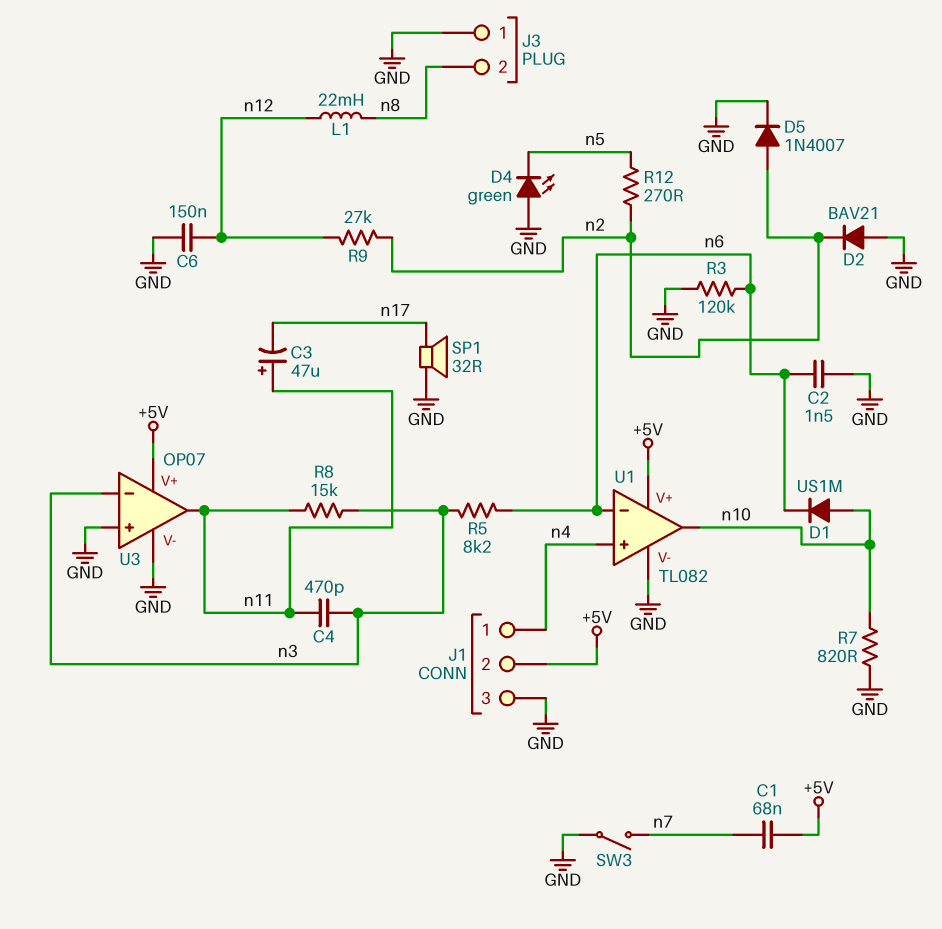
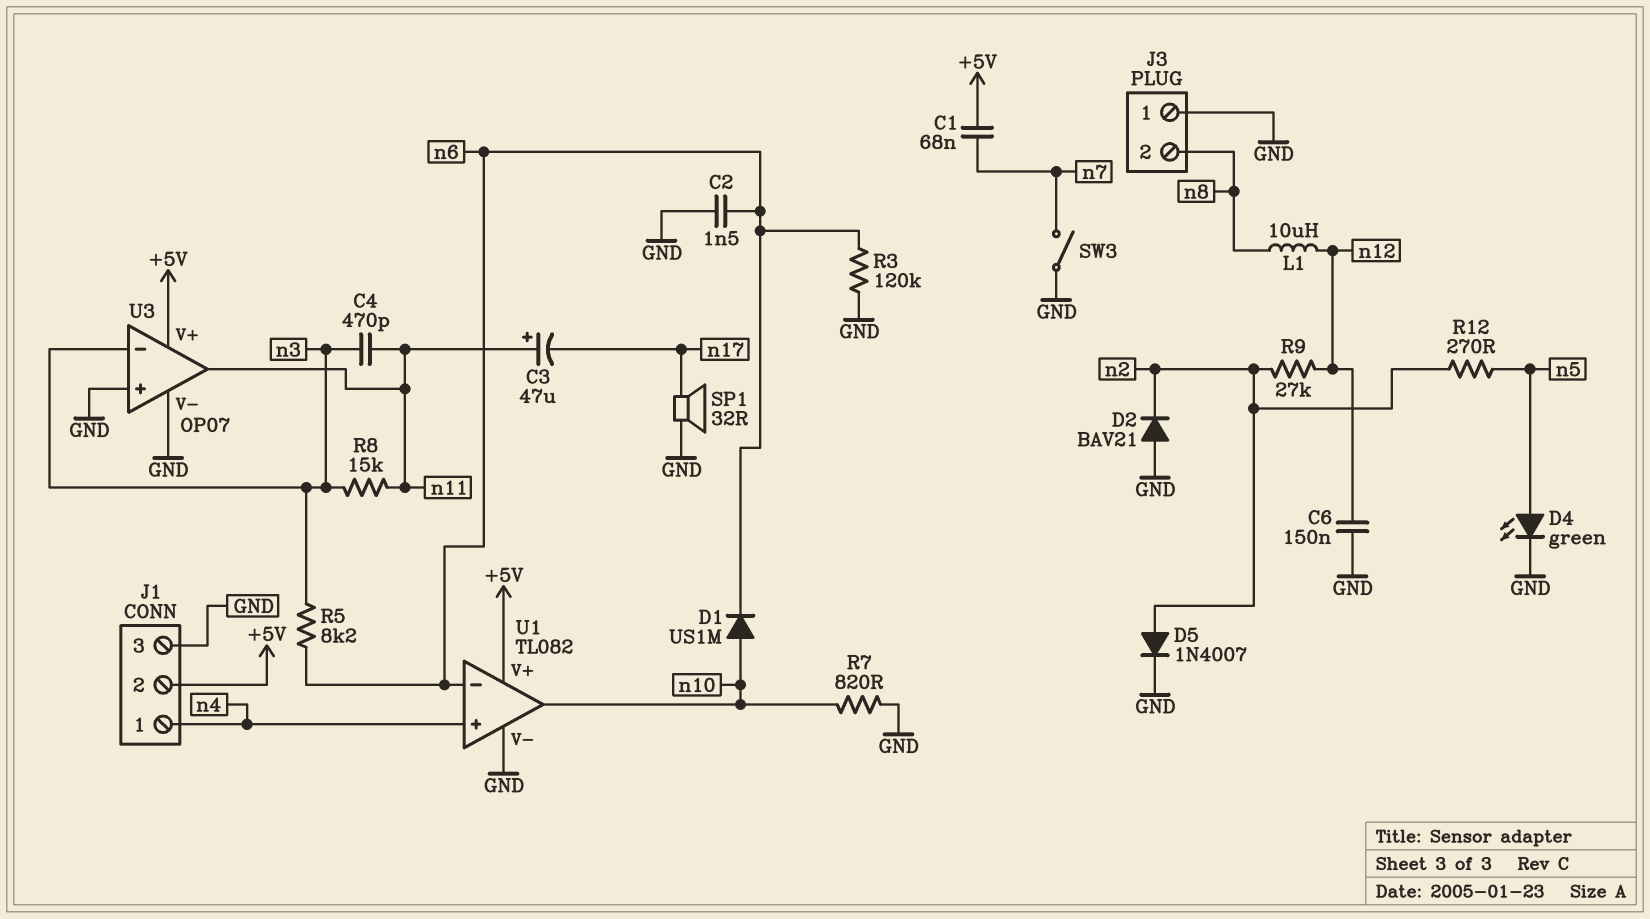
D4: LED green (A GND, K n5) -> LED green (A n5, K GND)
L1: 22mH (n8, n12) -> 10uH (n8, n12)

